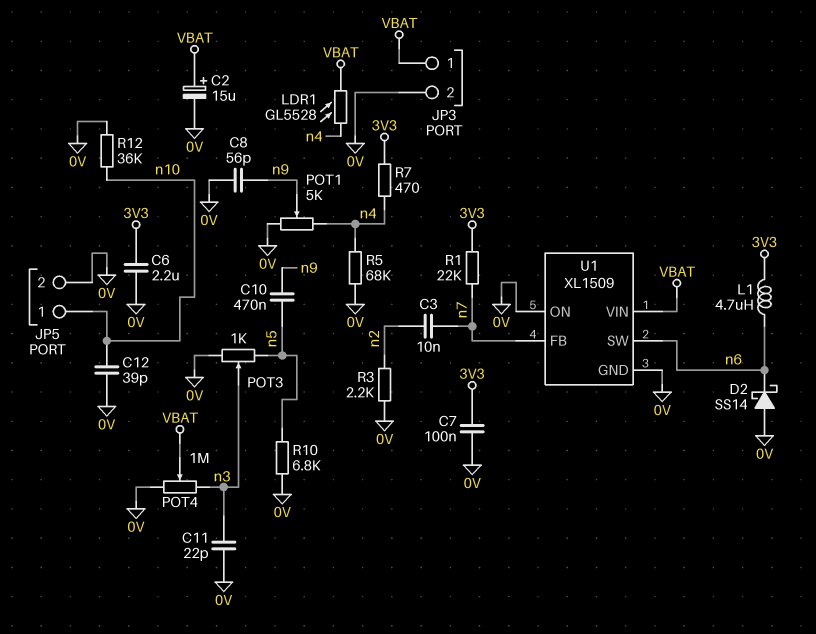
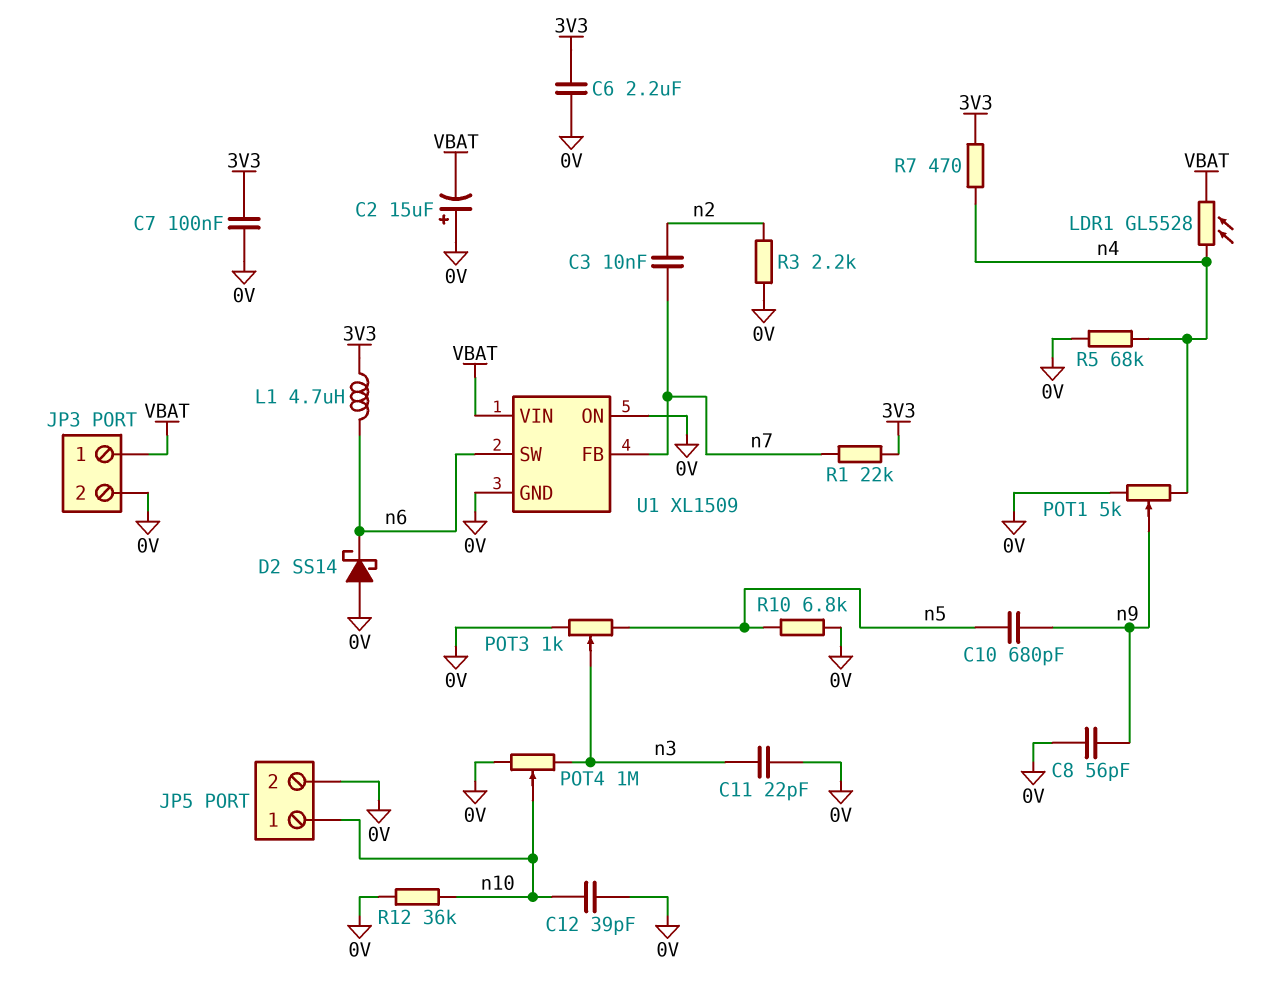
C2: 15uF (plus VBAT, minus 0V) -> 15uF (plus 0V, minus VBAT)
C10: 470nF (n5, n9) -> 680pF (n5, n9)
POT4: 1M (0V, n3, wiper VBAT) -> 1M (0V, n3, wiper n10)

